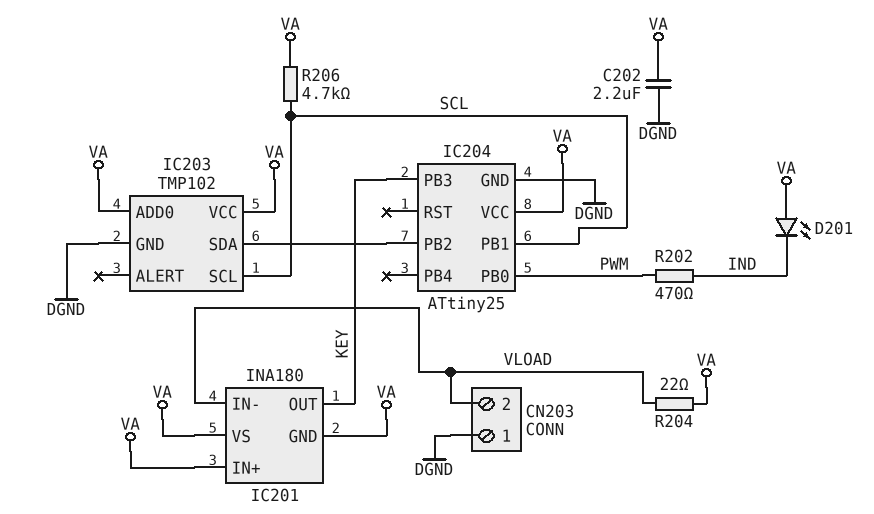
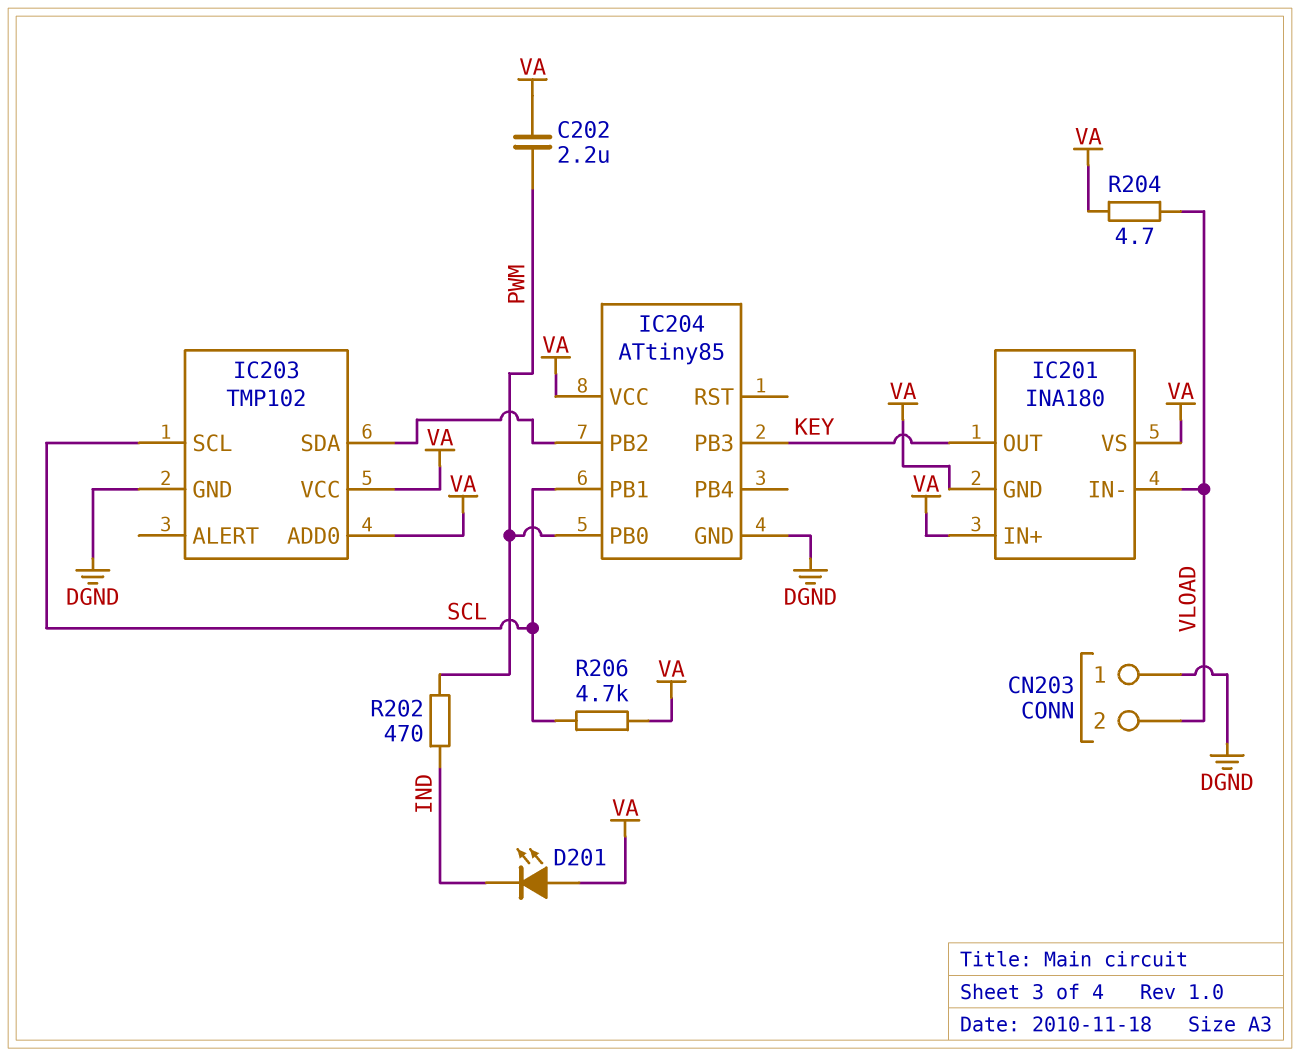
C202: 2.2uF (DGND, VA) -> 2.2uF (PWM, VA)
IC204: ATtiny25 -> ATtiny85
R204: 22 (VA, VLOAD) -> 4.7 (VA, VLOAD)

